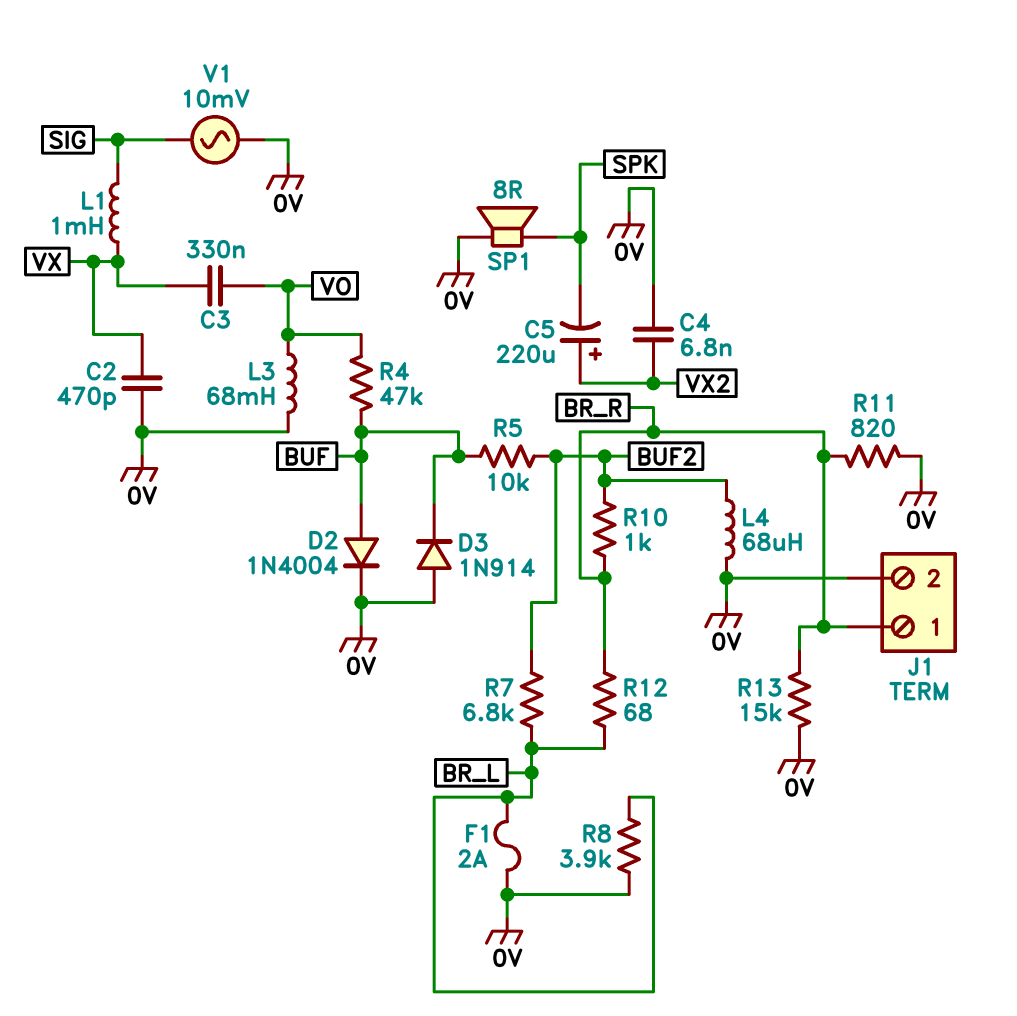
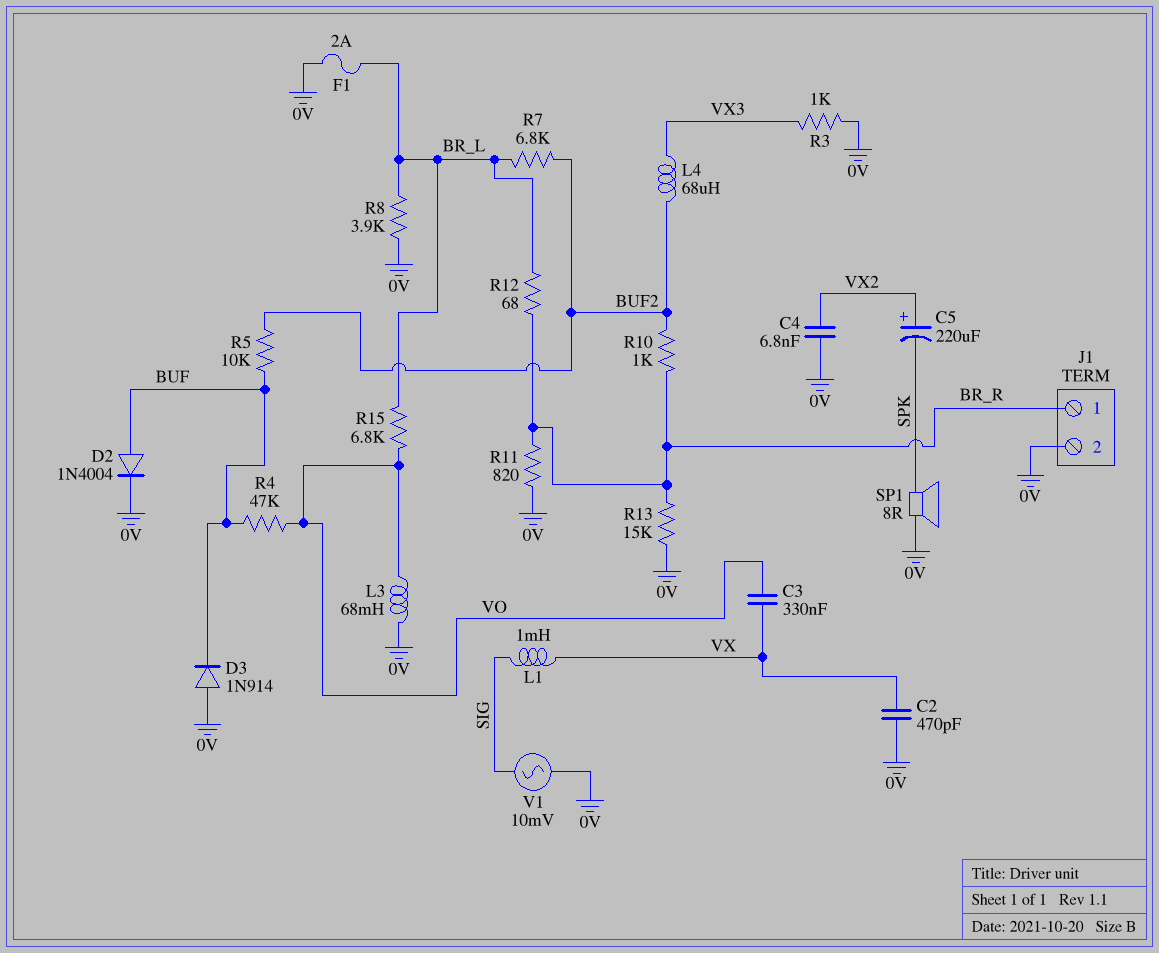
L4: 68uH (0V, BUF2) -> 68uH (BUF2, VX3)
R3: none -> 1k (0V, VX3)
R15: none -> 6.8k (BR_L, VO)

